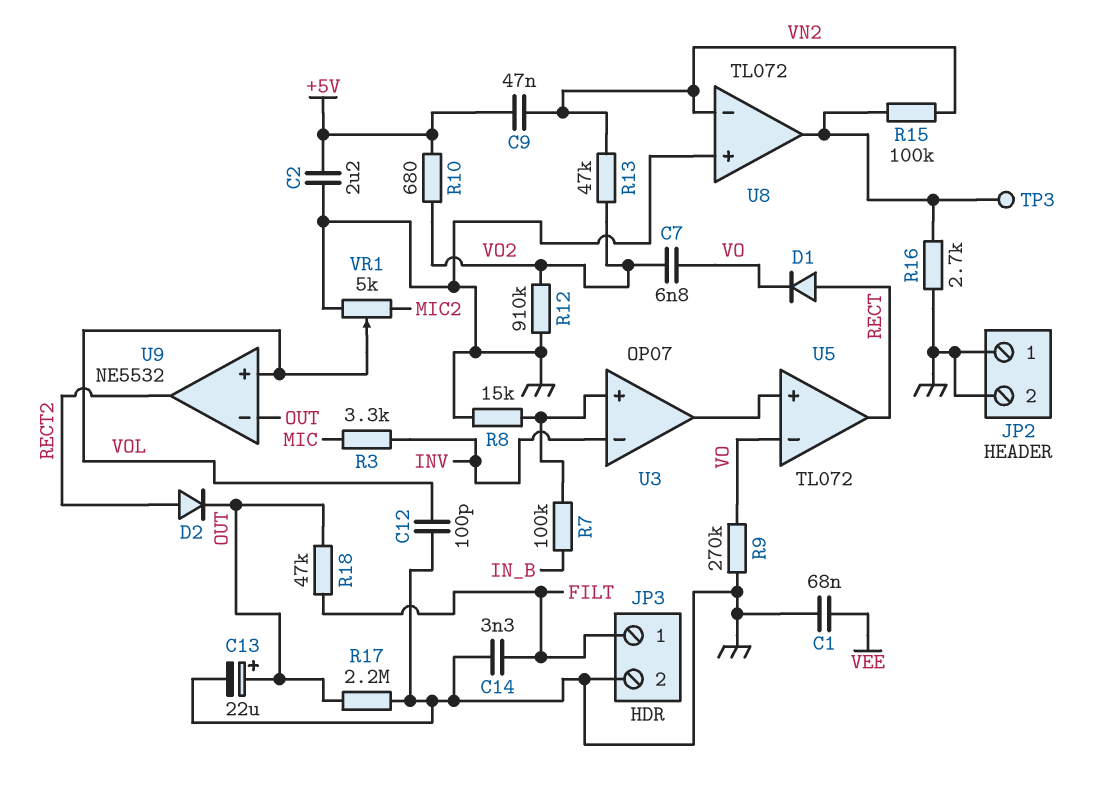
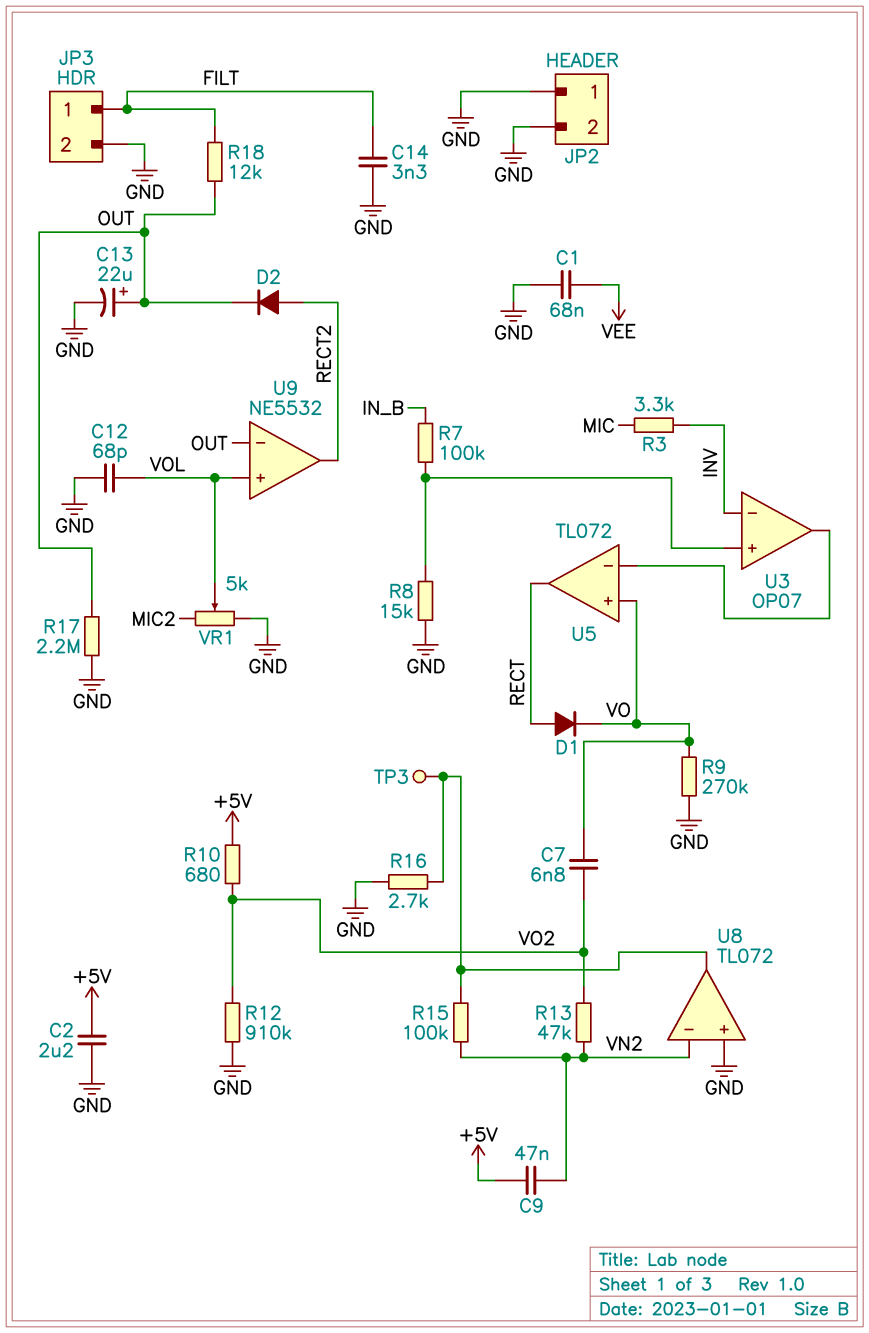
C12: 100pF (GND, VOL) -> 68pF (GND, VOL)
R18: 47k (FILT, OUT) -> 12k (FILT, OUT)
U5 pin in+: U3/out -> VO
U5 pin in-: VO -> U3/out

